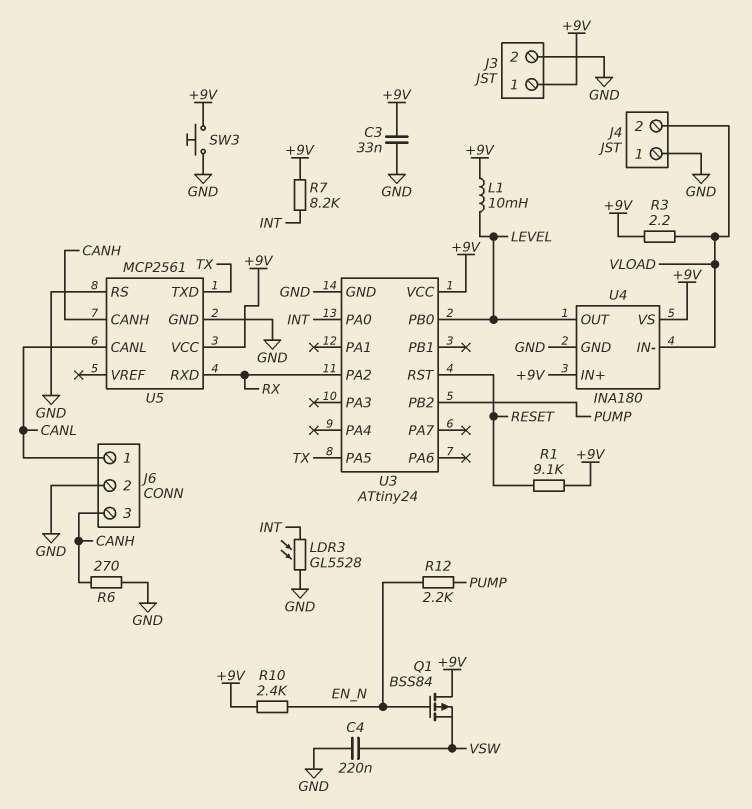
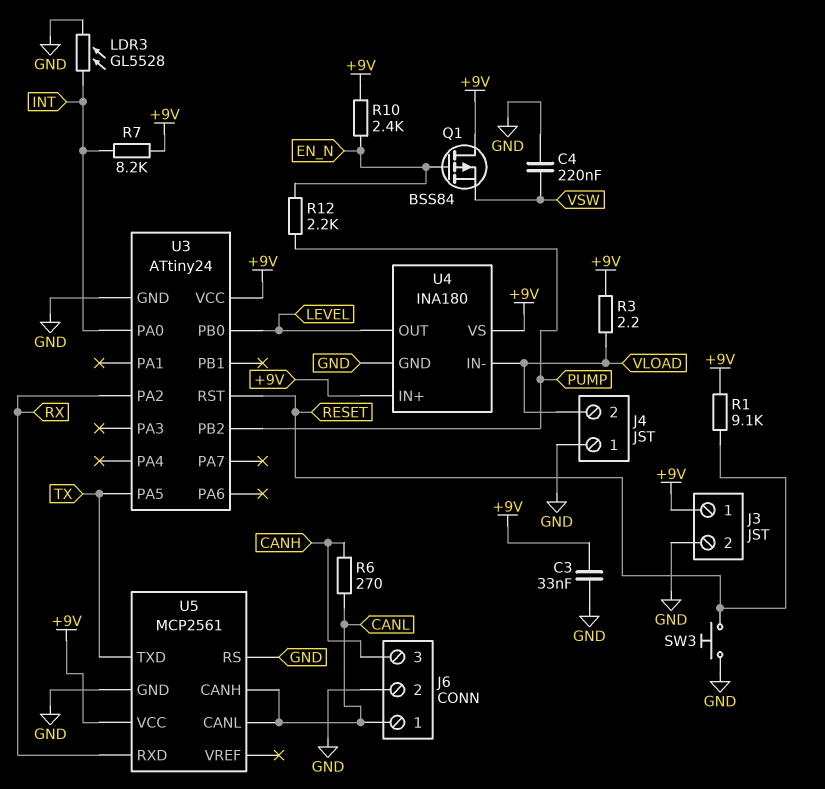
L1: 10mH (+9V, LEVEL) -> none
R6: 270 (CANH, GND) -> 270 (CANH, CANL)
SW3: button (+9V, GND) -> button (GND, RESET)
U5 pin CANH: CANH -> CANL

